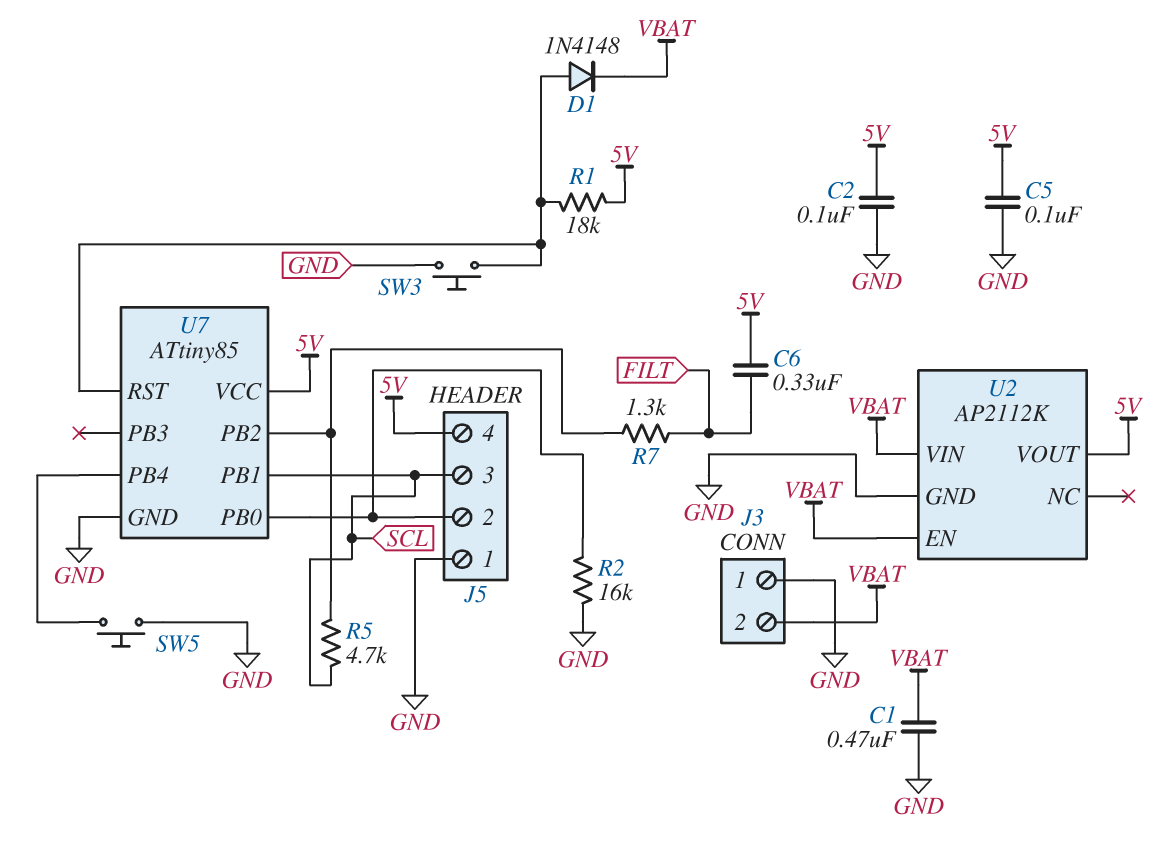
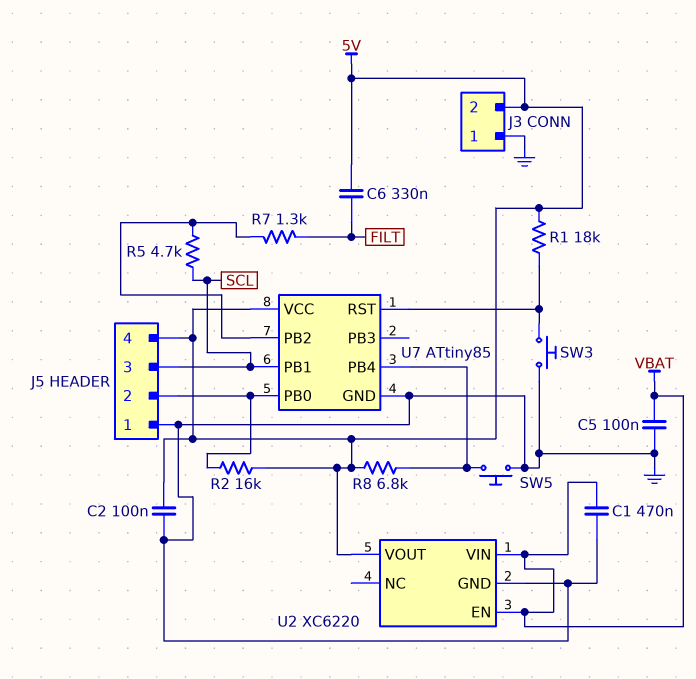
C5: 100nF (5V, GND) -> 100nF (GND, VBAT)
D1: diode 1N4148 (A U7/RST, K VBAT) -> none
J3 pin 2: VBAT -> 5V
R2: 16k (GND, J5/2) -> 16k (5V, J5/2)
R8: none -> 6.8k (5V, U7/PB4)
U2: AP2112K -> XC6220

